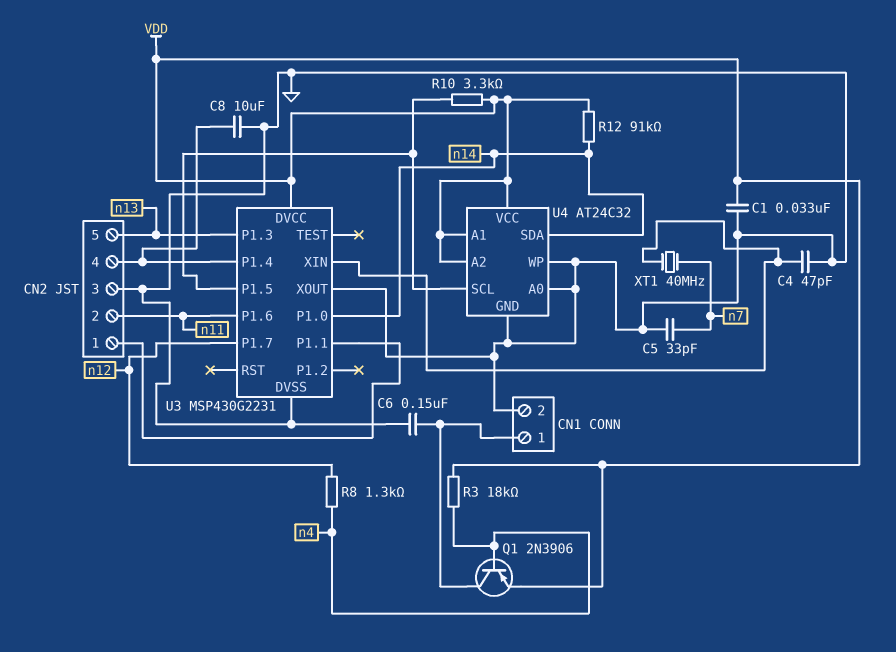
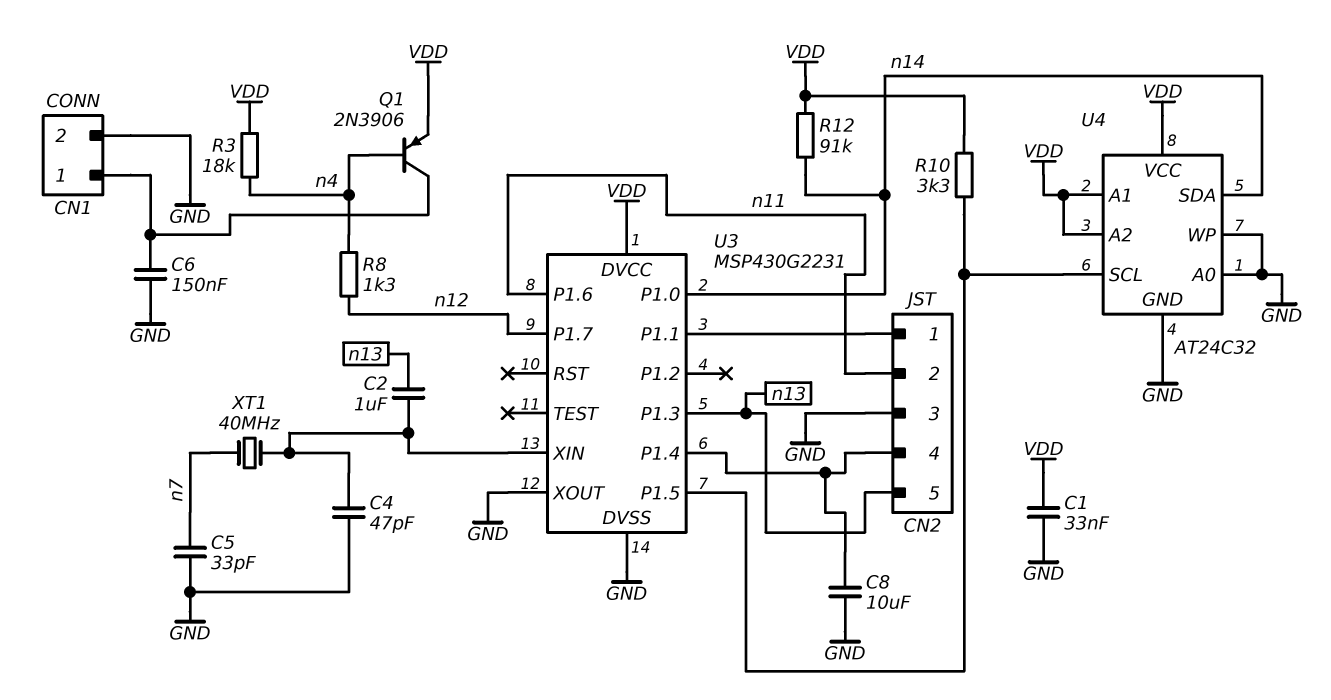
C2: none -> 1uF (U3/XIN, n13)

